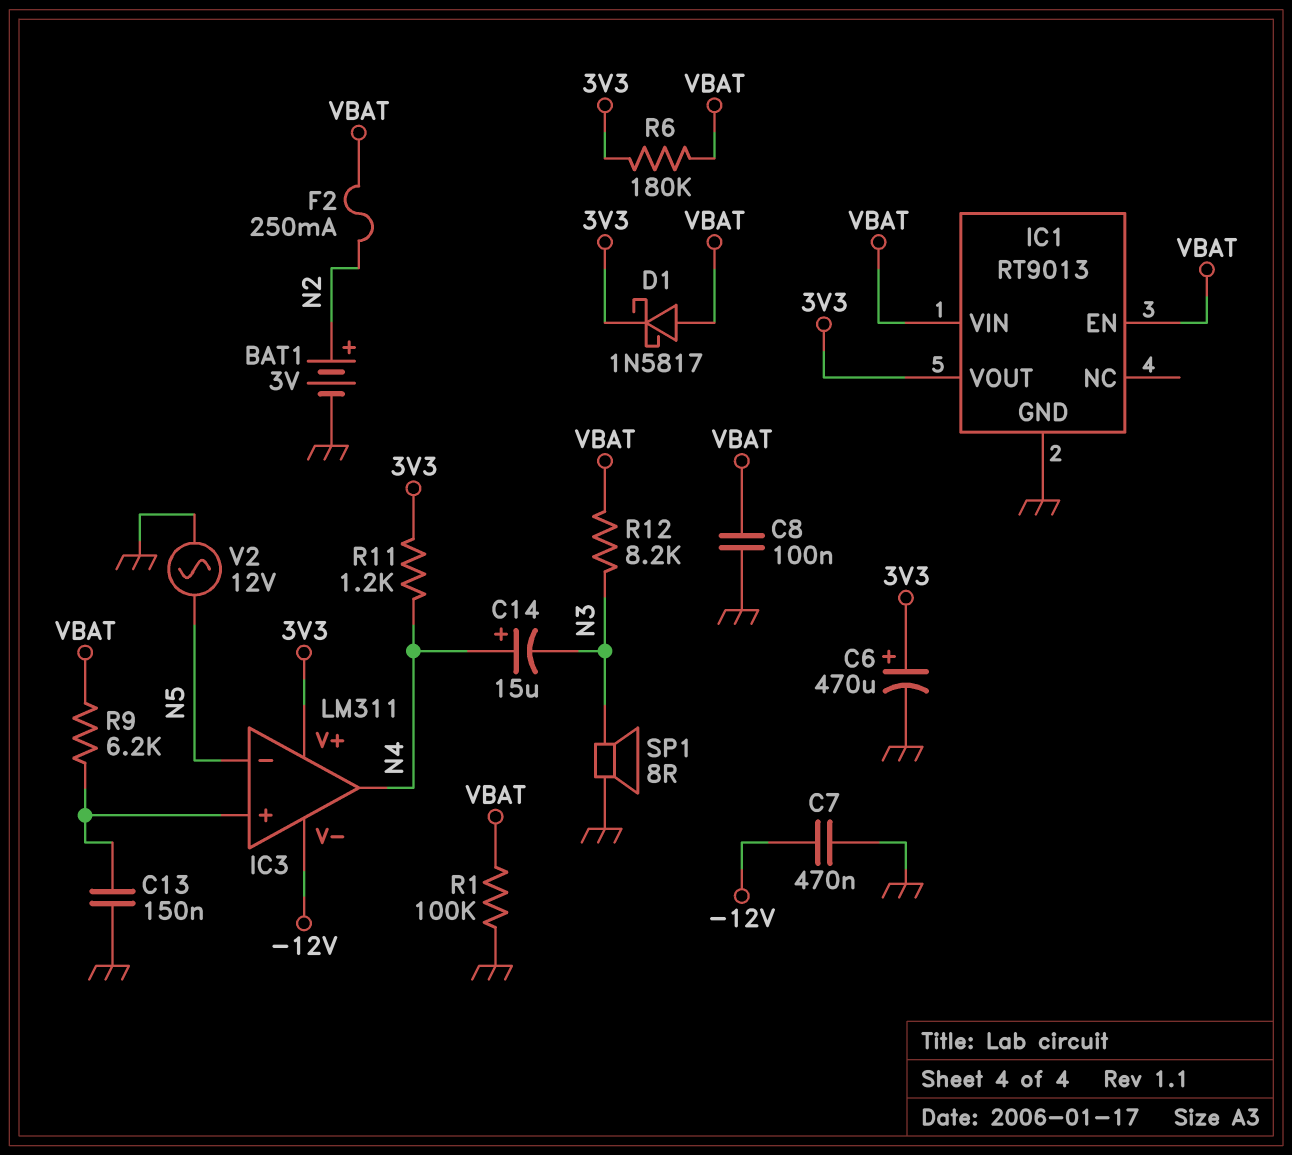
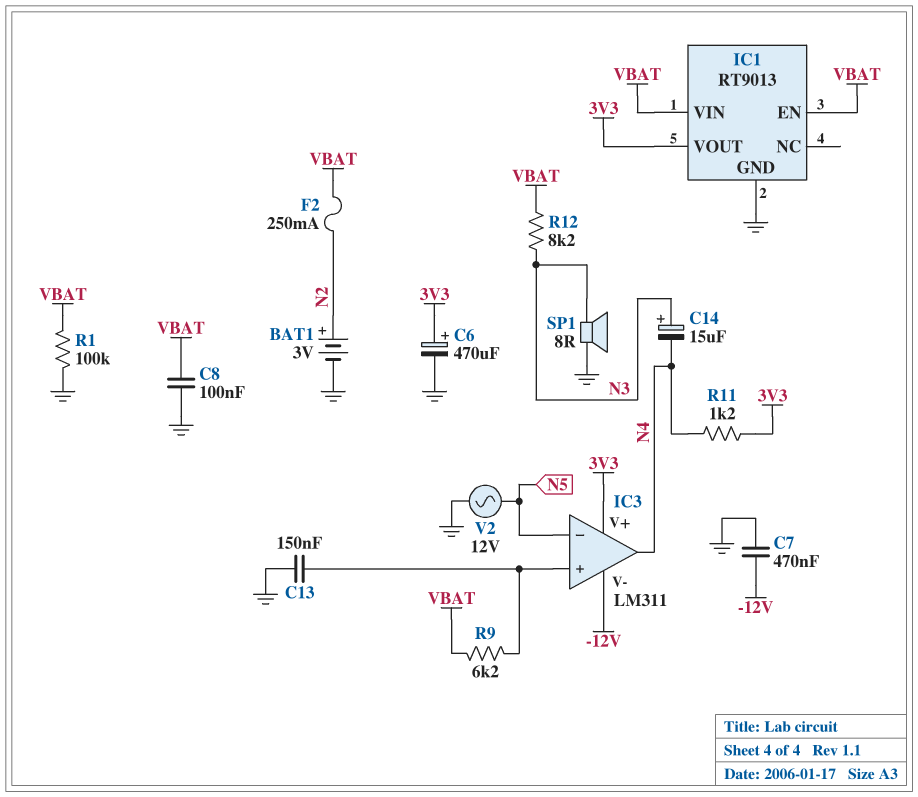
C14: 15uF (plus N4, minus N3) -> 15uF (plus N3, minus N4)
D1: schottky 1N5817 (A VBAT, K 3V3) -> none
R6: 180k (3V3, VBAT) -> none

